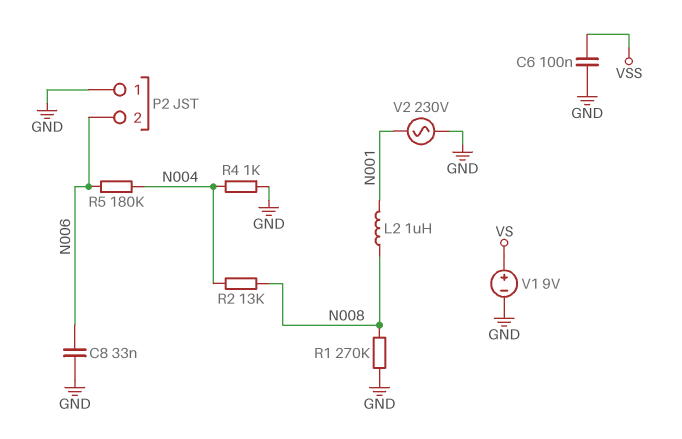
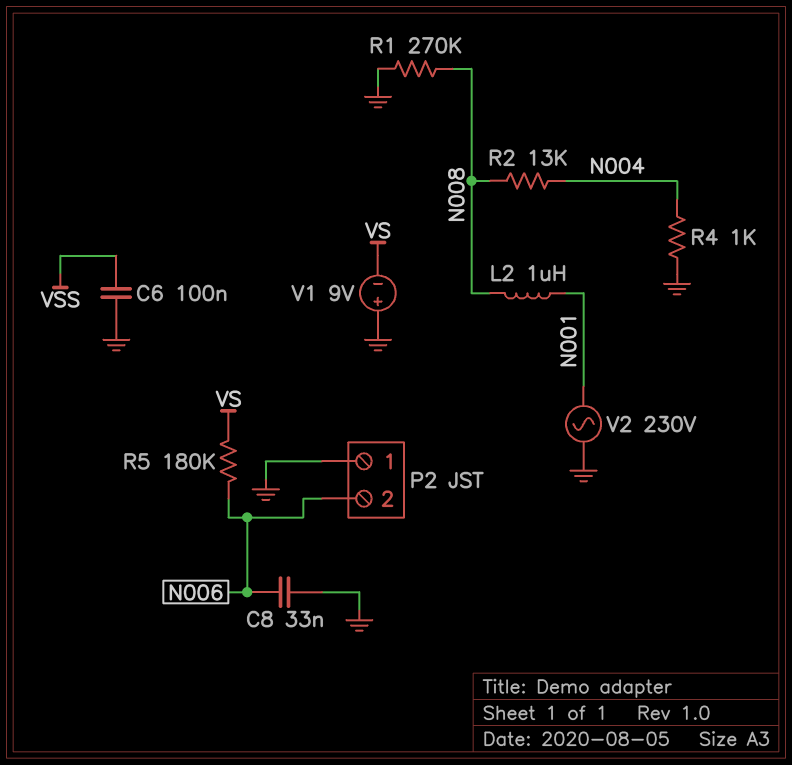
R5: 180k (N004, N006) -> 180k (N006, VS)
V1: 9V (plus VS, minus GND) -> 9V (plus GND, minus VS)

